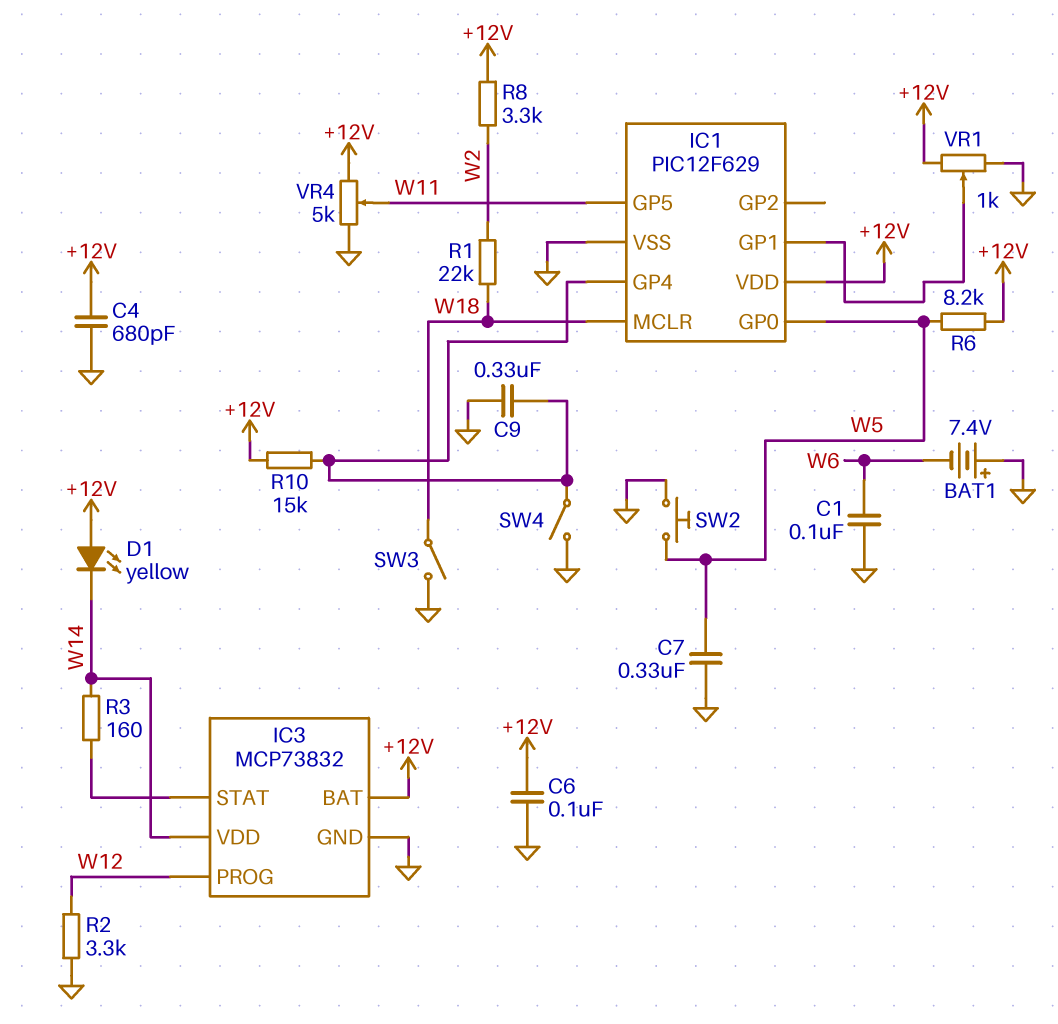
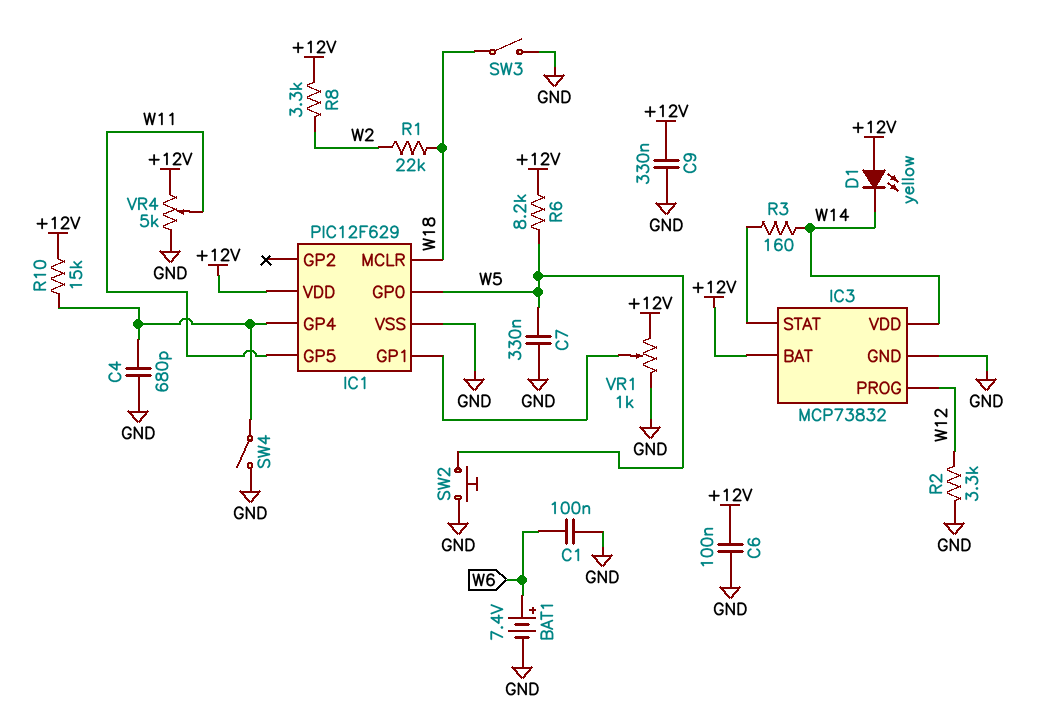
BAT1: 7.4V (plus GND, minus W6) -> 7.4V (plus W6, minus GND)
C4: 680pF (+12V, GND) -> 680pF (GND, IC1/GP4)
C9: 330nF (GND, IC1/GP4) -> 330nF (+12V, GND)

